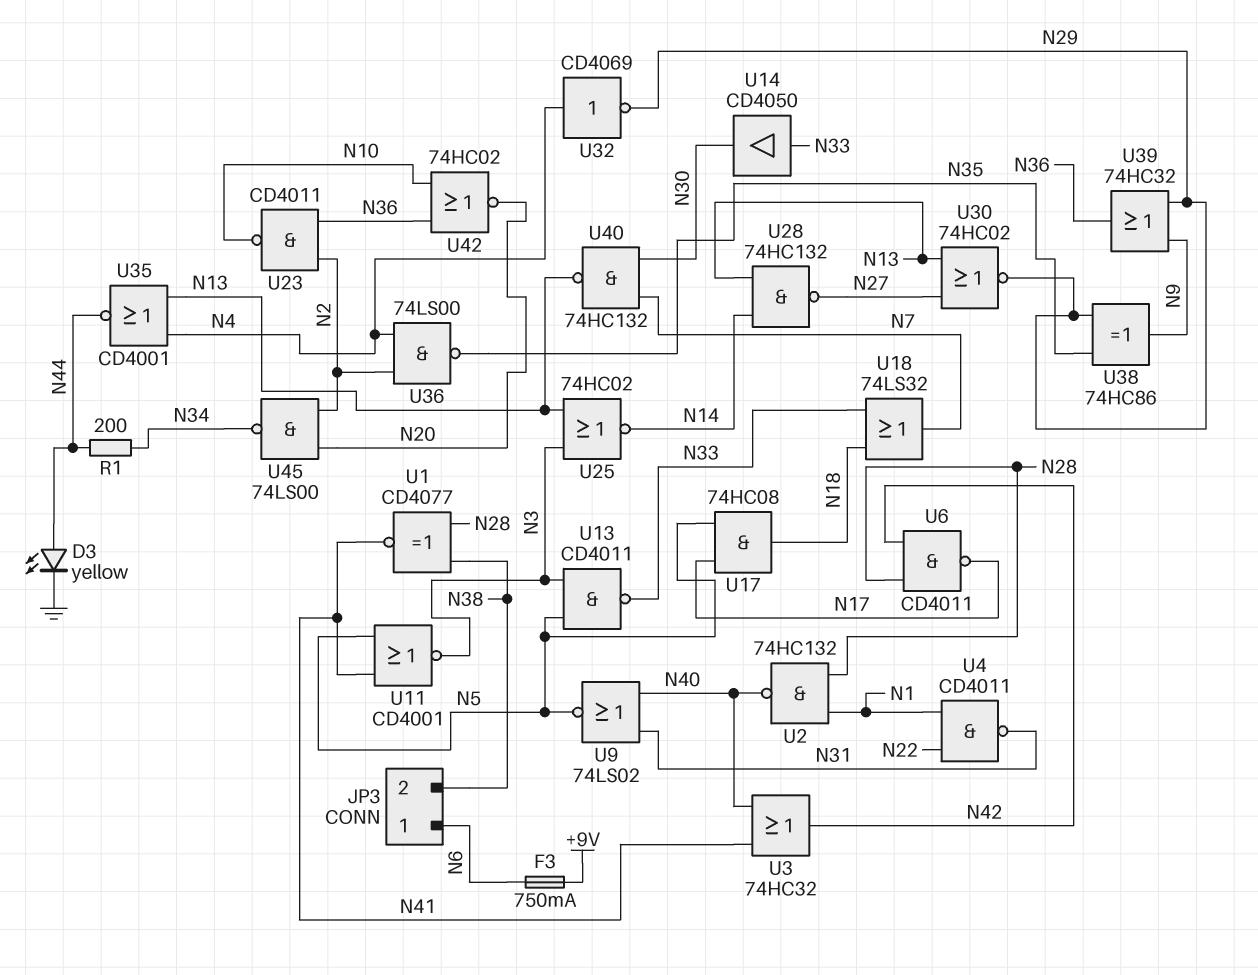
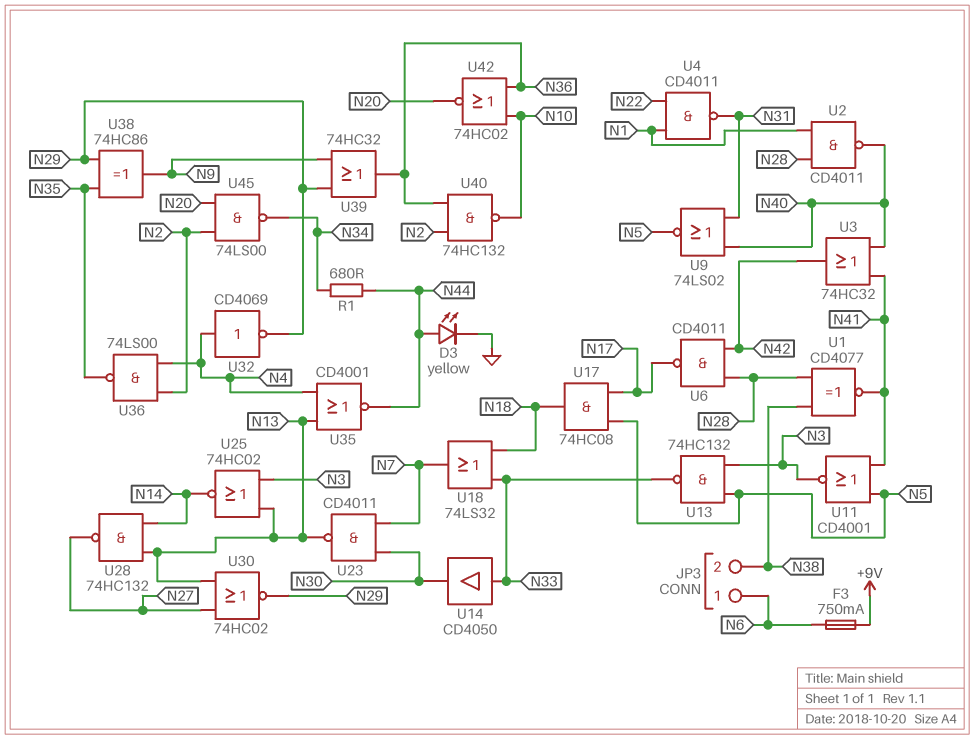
R1: 200 (N34, N44) -> 680 (N34, N44)
U2: NAND 74HC132 (in N1, in N28, out N40) -> NAND CD4011 (in N1, in N28, out N40)
U13: NAND CD4011 (in N3, in N5, out N33) -> NAND 74HC132 (in N3, in N5, out N33)
U23: NAND CD4011 (in N2, in N36, out N10) -> NAND CD4011 (in N7, in N30, out N13)
U40: NAND 74HC132 (in N7, in N30, out N13) -> NAND 74HC132 (in N2, in N36, out N10)

